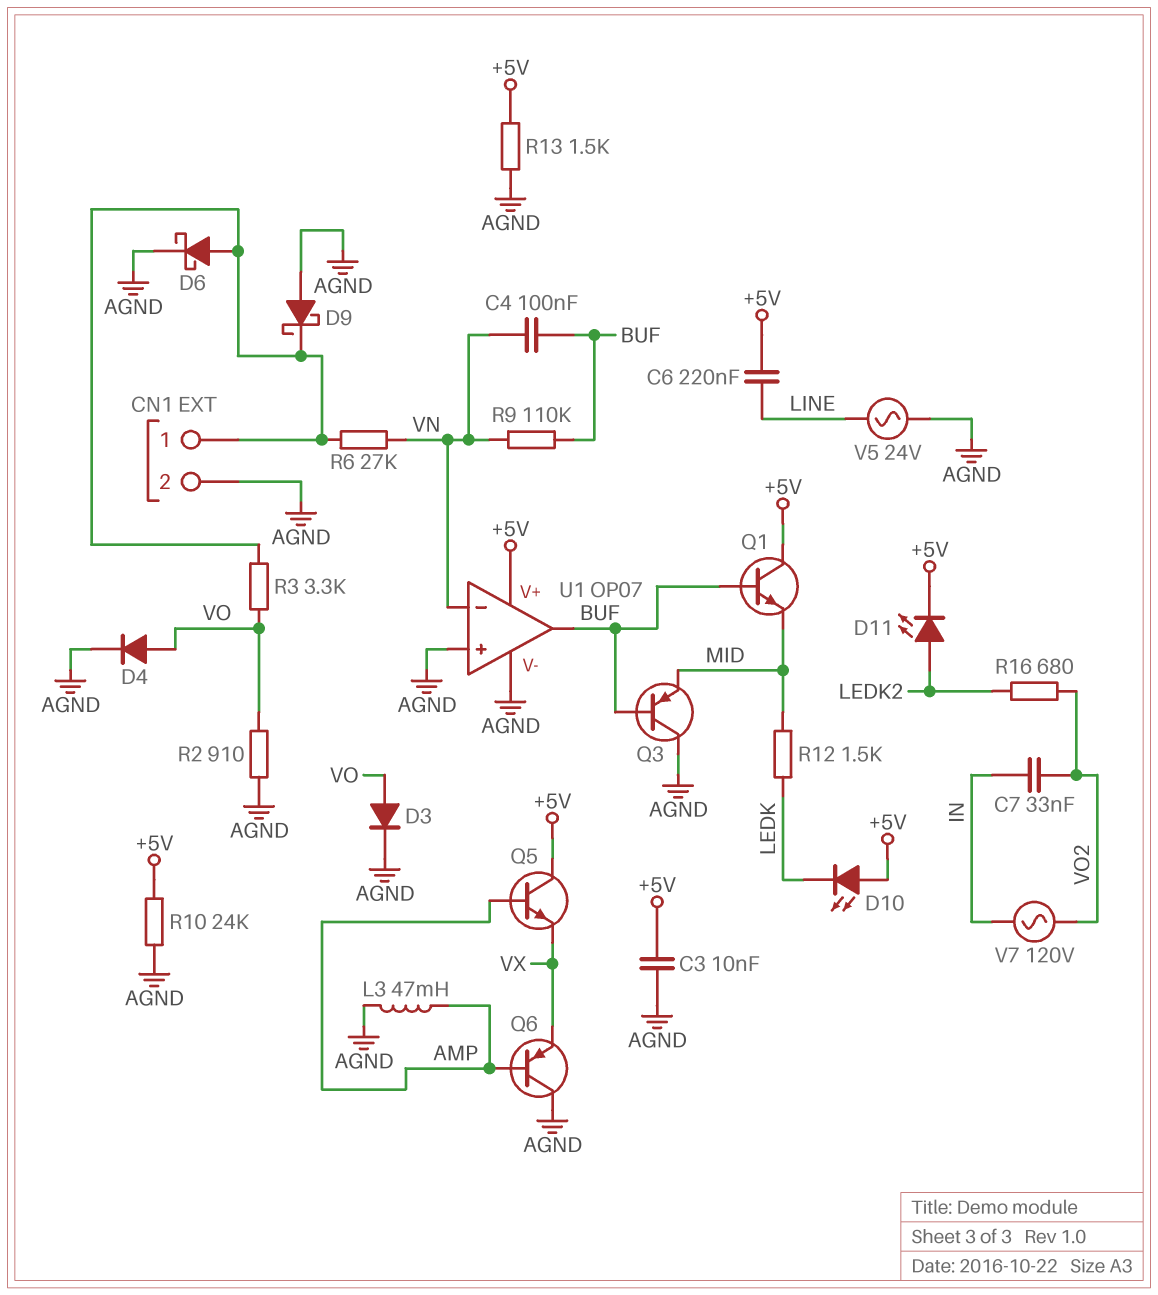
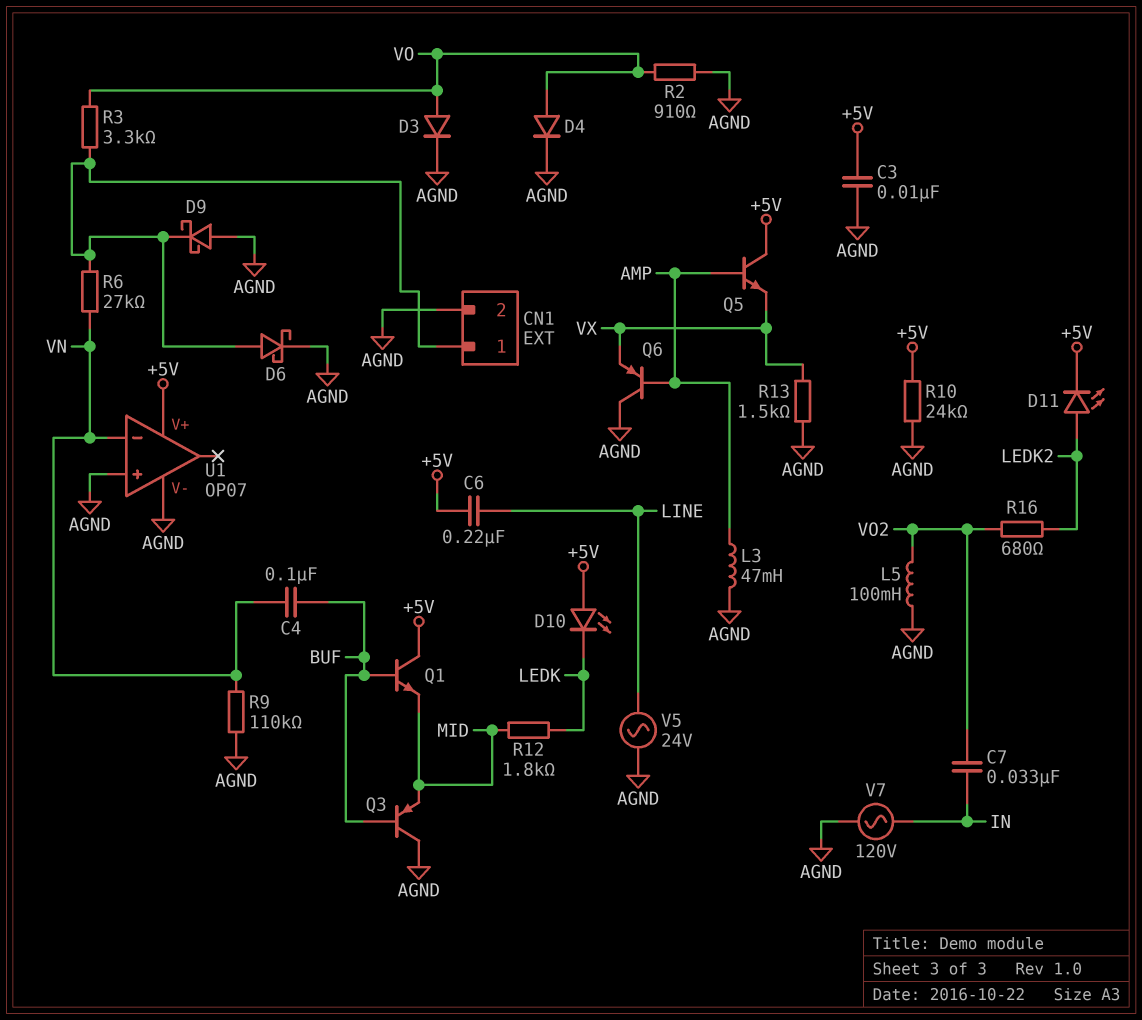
L5: none -> 100mH (AGND, VO2)
R9: 110k (BUF, VN) -> 110k (AGND, VN)
R12: 1.5k (LEDK, MID) -> 1.8k (LEDK, MID)
R13: 1.5k (+5V, AGND) -> 1.5k (AGND, VX)
U1 pin out: BUF -> none
V7: AC 120V (IN, VO2) -> AC 120V (AGND, IN)

